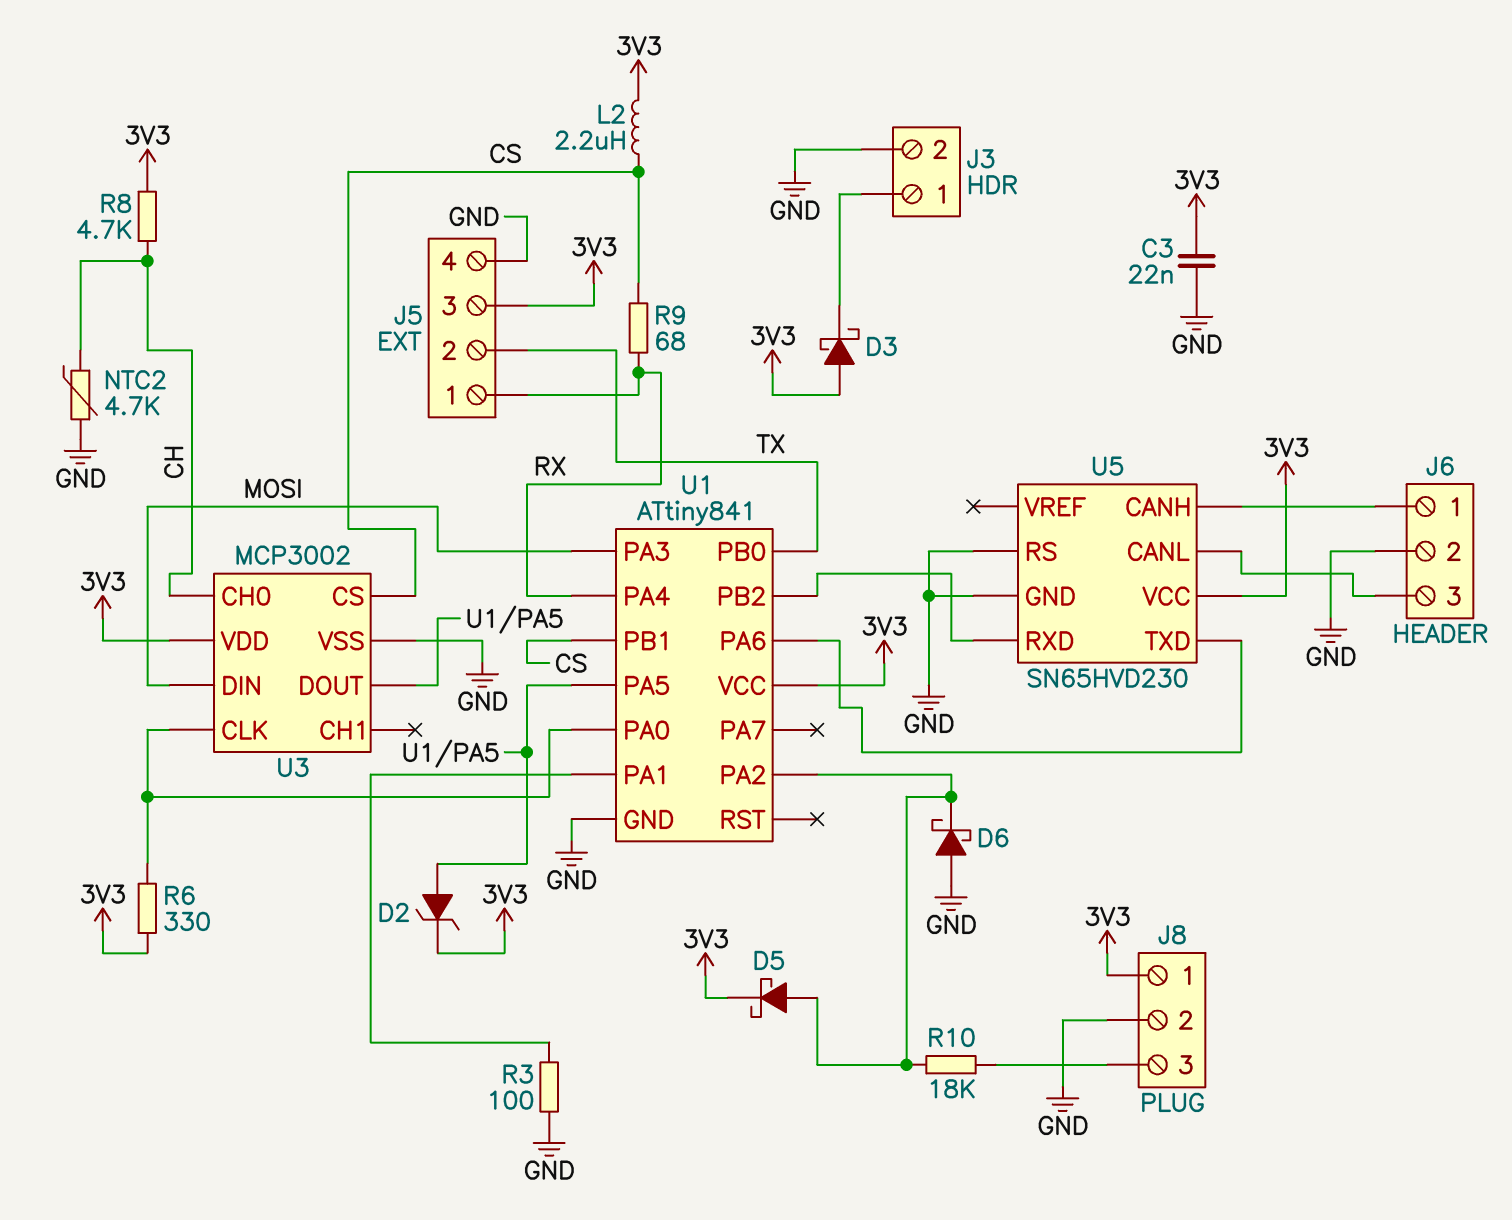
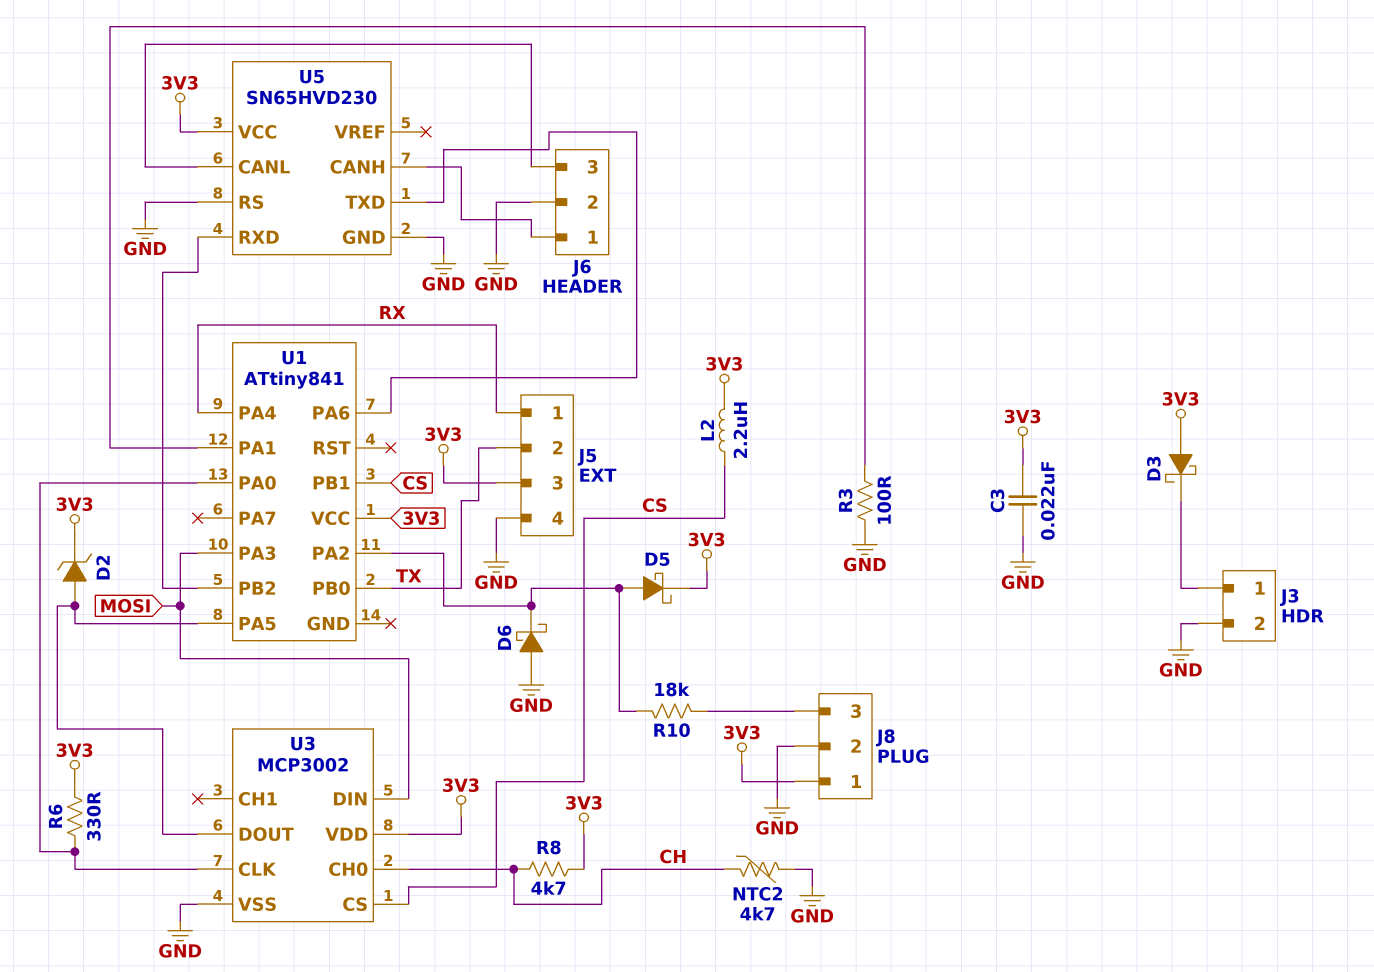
R9: 68 (CS, RX) -> none
U1 pin GND: GND -> none

